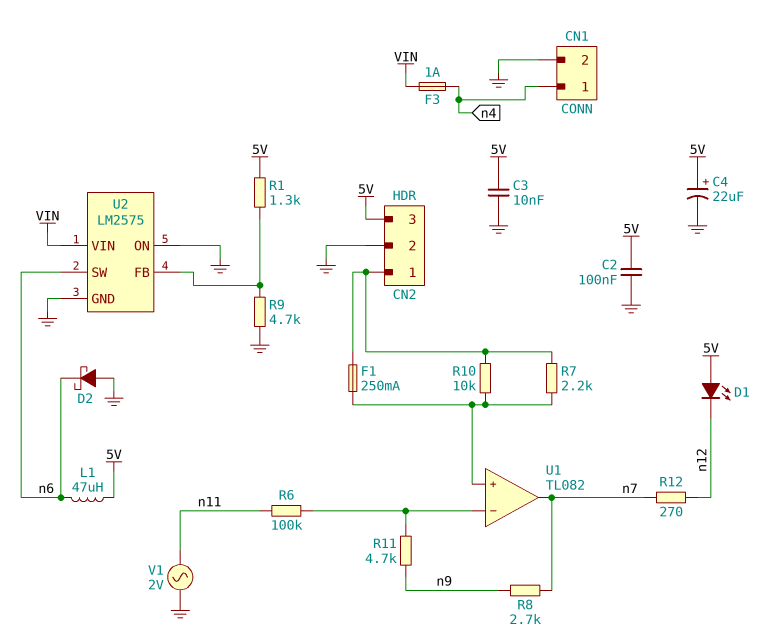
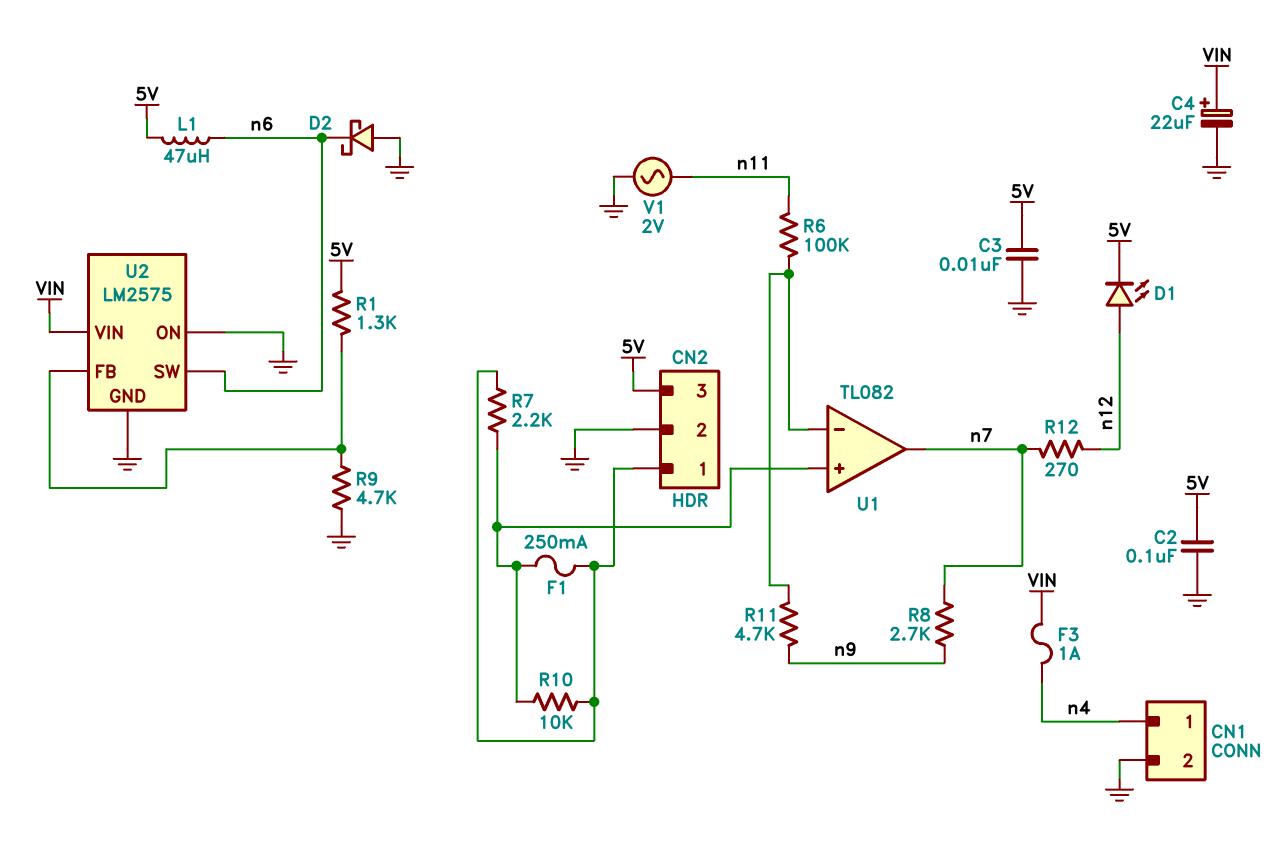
C4: 22uF (plus 5V, minus GND) -> 22uF (plus VIN, minus GND)
D1: LED (A 5V, K n12) -> LED (A n12, K 5V)

